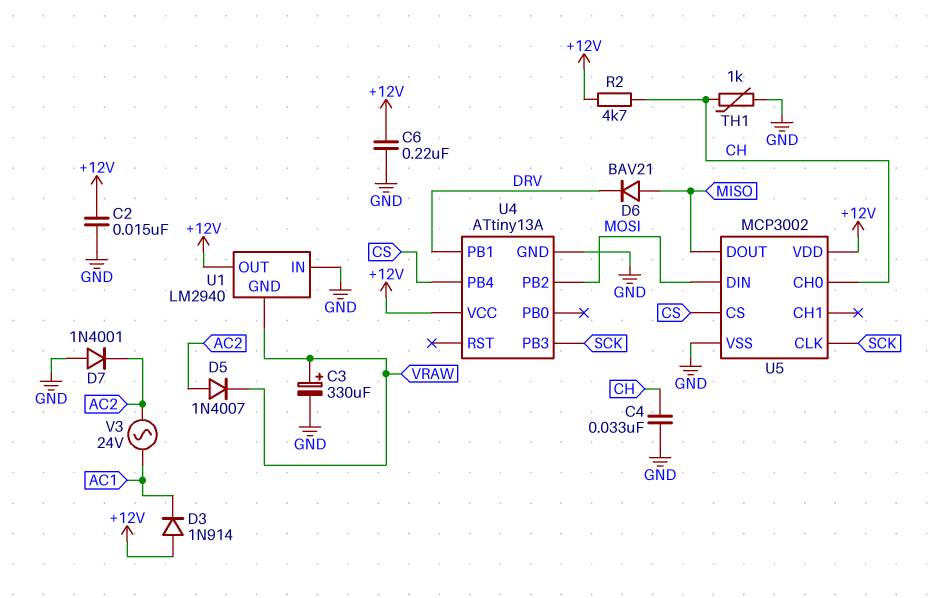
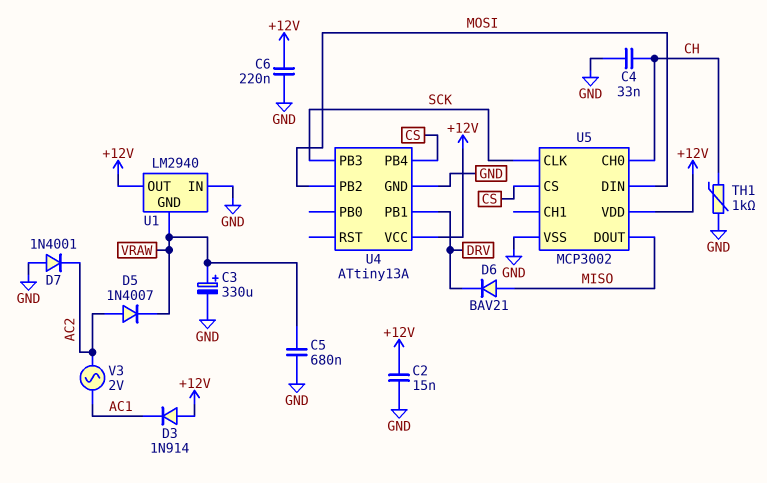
C5: none -> 680nF (GND, VRAW)
R2: 4.7k (+12V, CH) -> none
V3: AC 24V (AC1, AC2) -> AC 2V (AC1, AC2)

